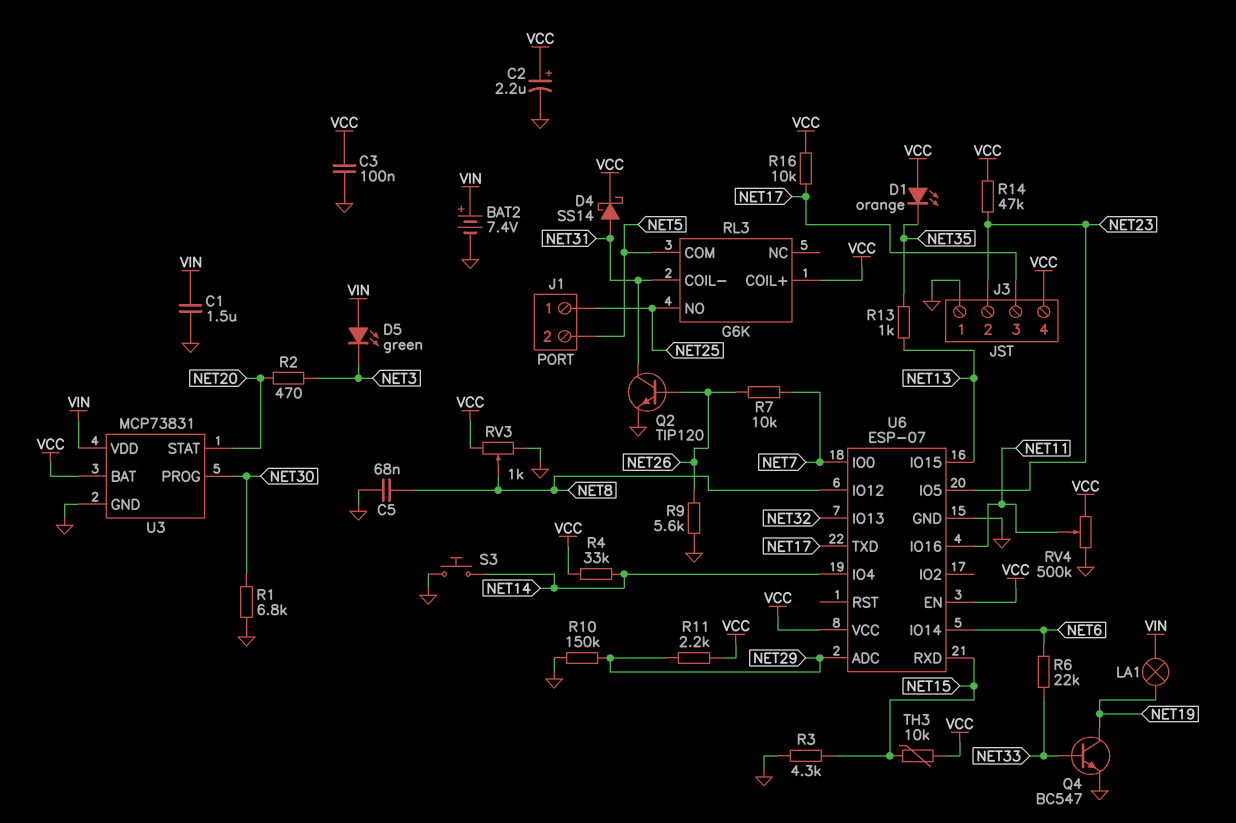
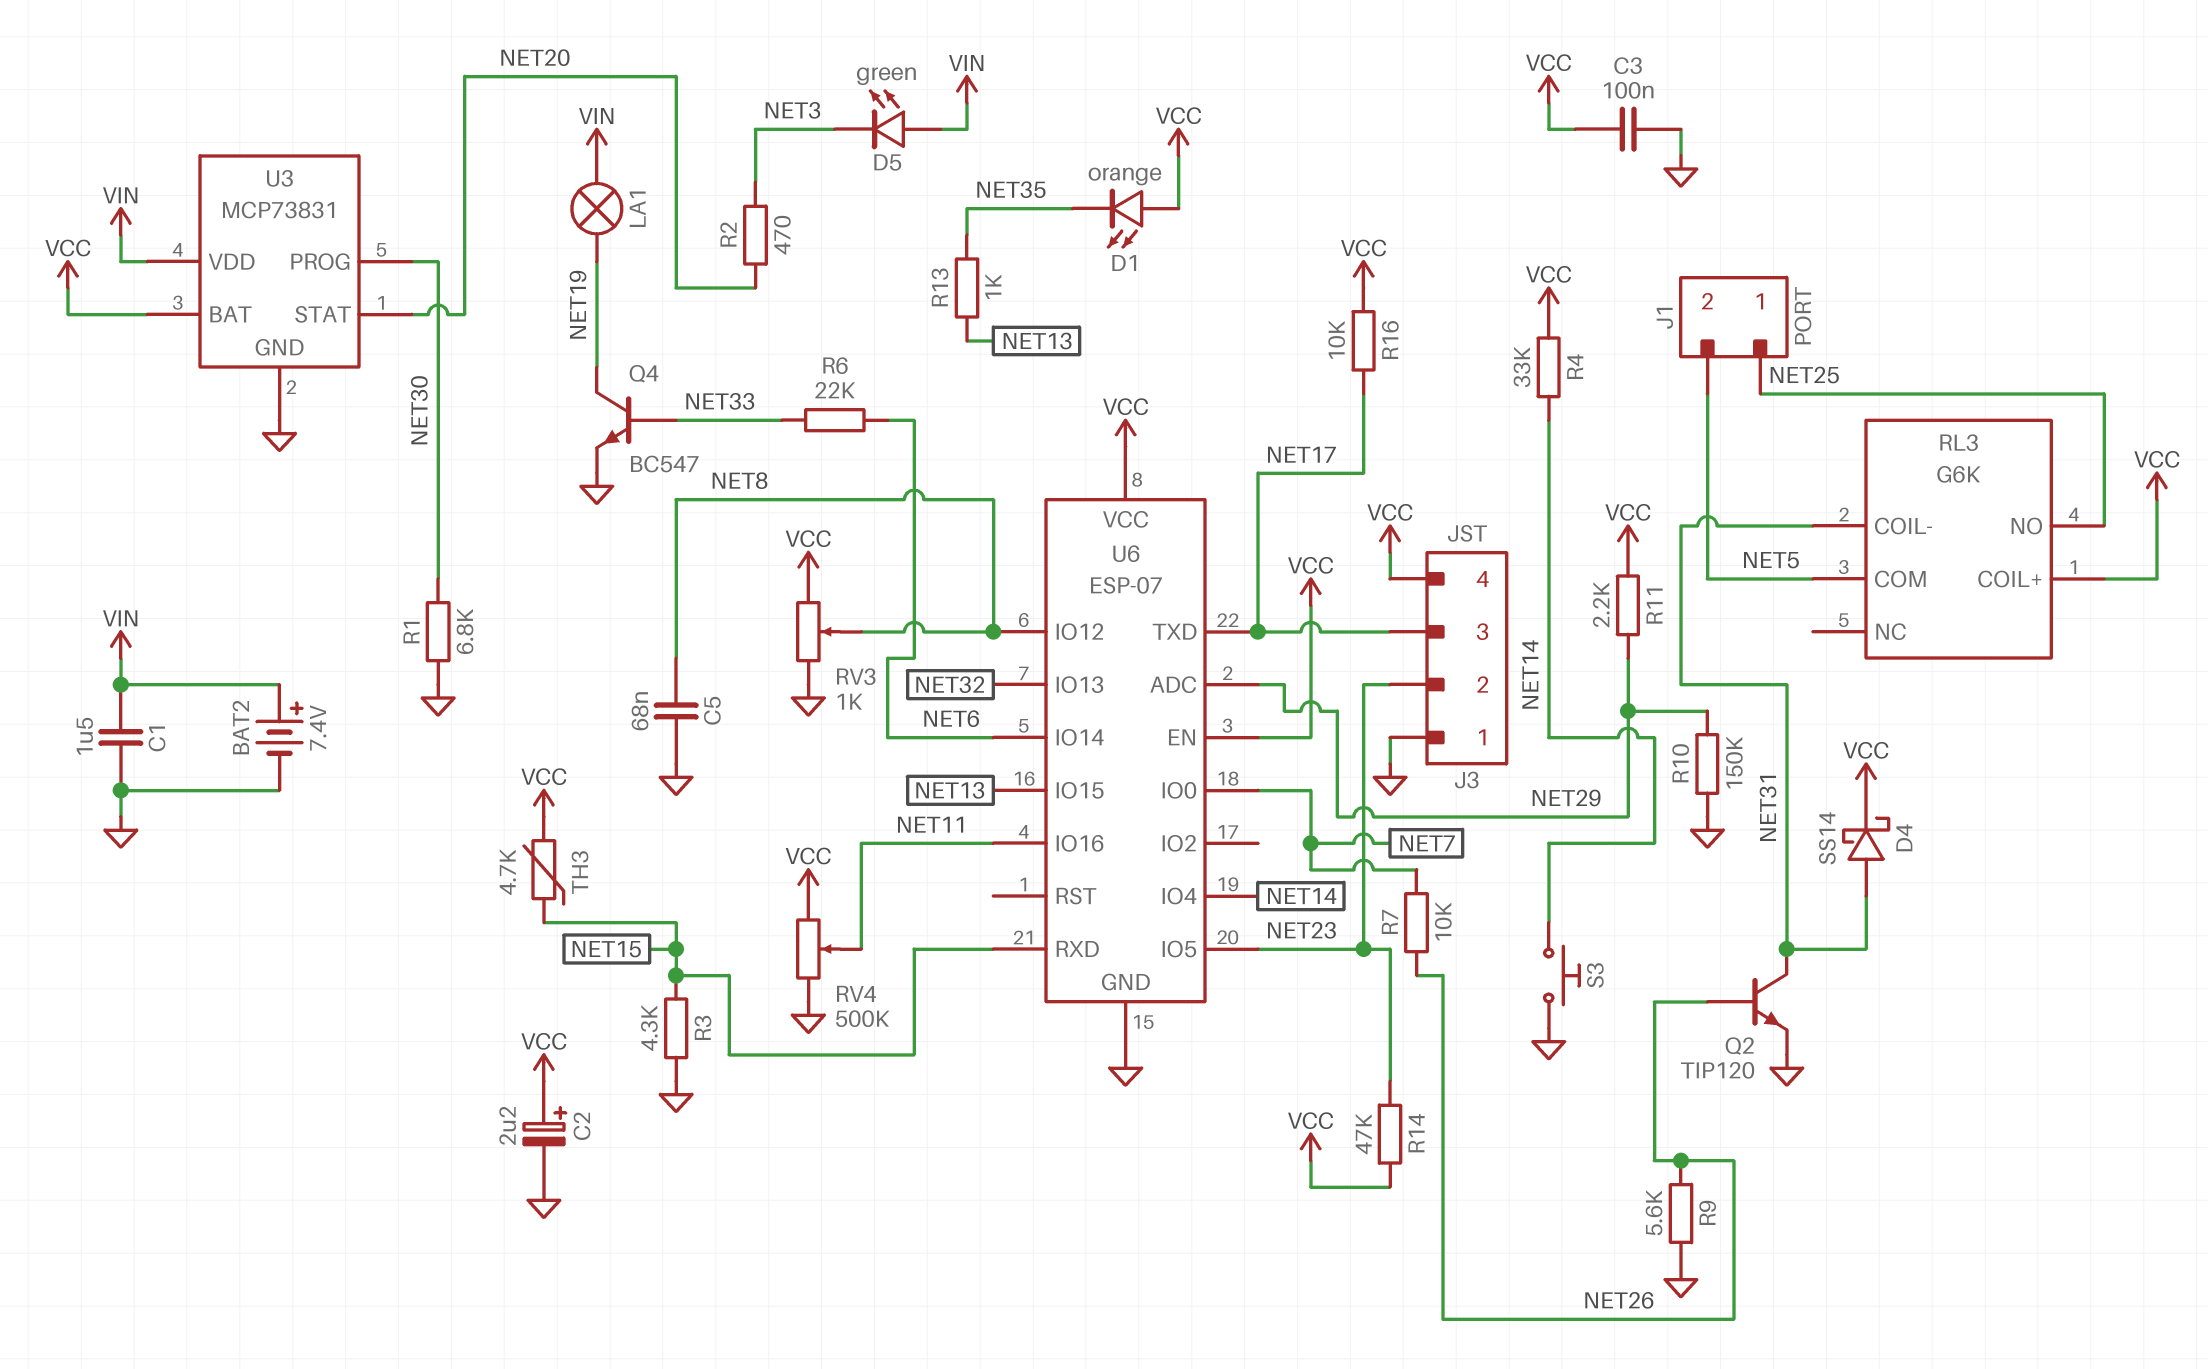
TH3: 10k (NET15, VCC) -> 4.7k (NET15, VCC)

